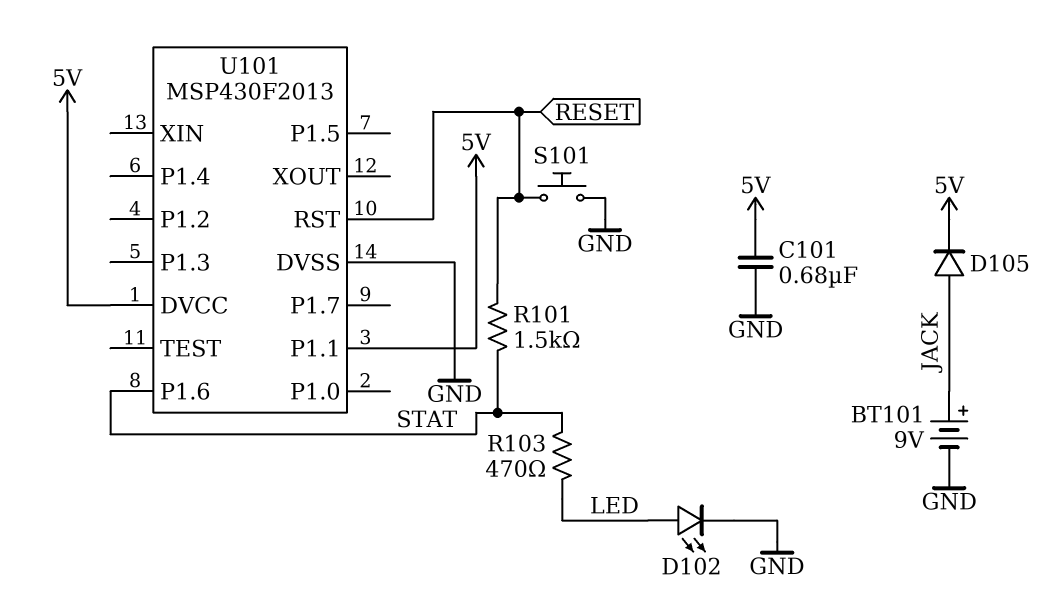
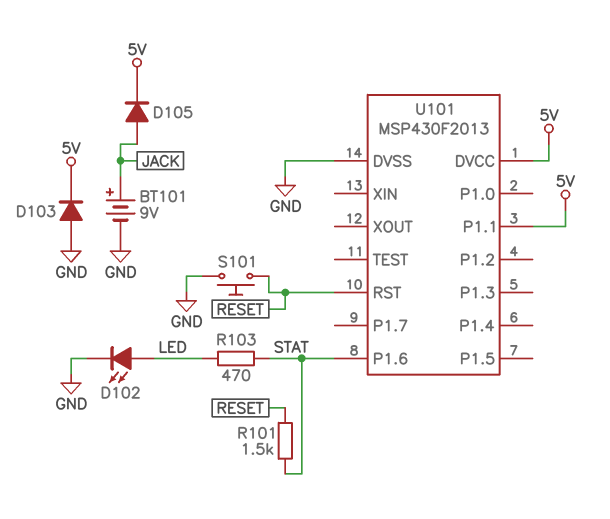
C101: 680nF (5V, GND) -> none
D103: none -> diode (A GND, K 5V)

